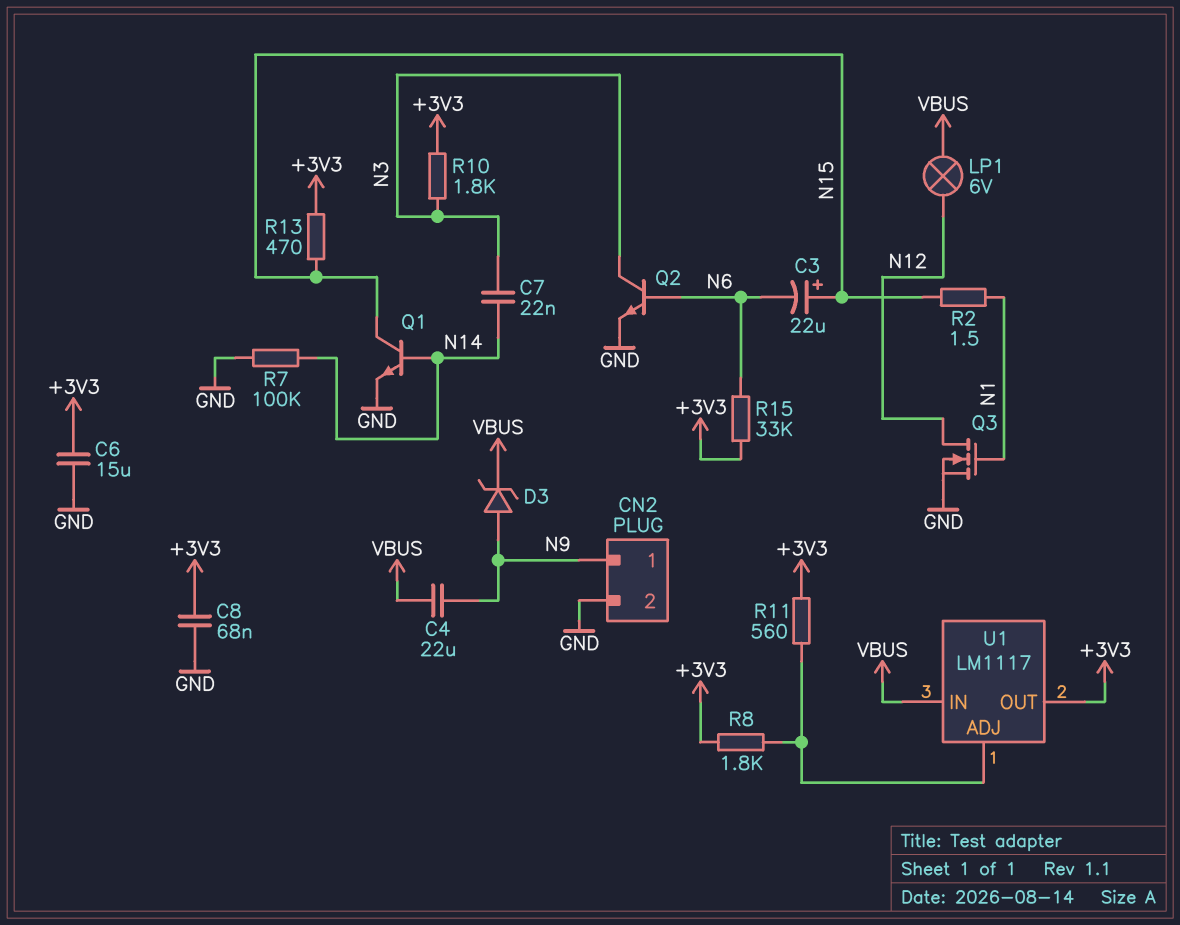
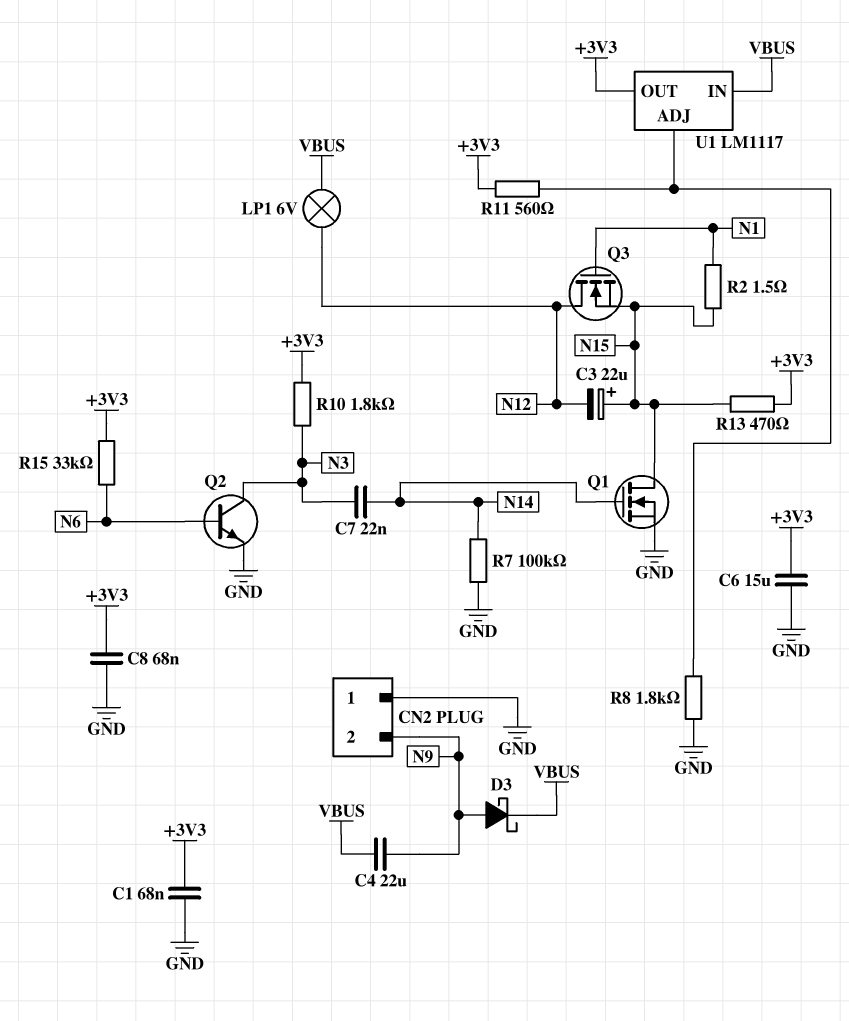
C1: none -> 68nF (+3V3, GND)
C3: 22uF (plus N15, minus N6) -> 22uF (plus N15, minus N12)
CN2 pin 1: N9 -> GND
CN2 pin 2: GND -> N9
D3: zener (A N9, K VBUS) -> schottky (A N9, K VBUS)
Q1: NPN (B N14, C N15, E GND) -> NMOS (G N14, D N15, S GND)
Q3: NMOS (G N1, D N12, S GND) -> NMOS (G N1, D N12, S N15)
R8: 1.8k (+3V3, U1/ADJ) -> 1.8k (GND, U1/ADJ)

